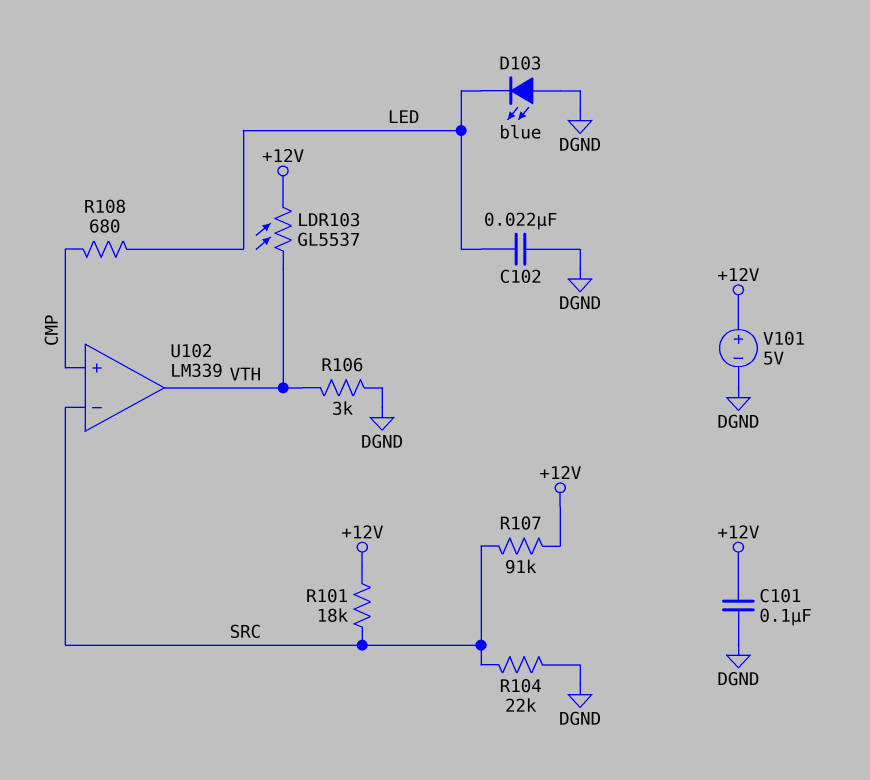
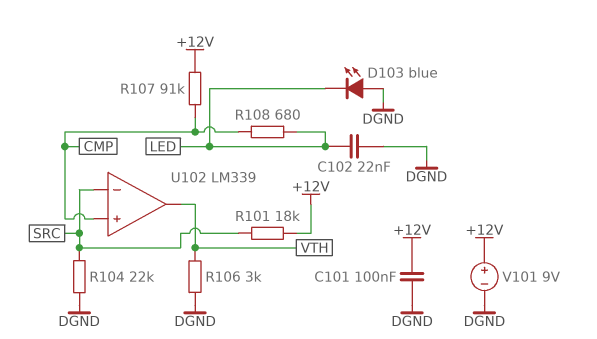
LDR103: GL5537 (+12V, VTH) -> none
R107: 91k (+12V, SRC) -> 91k (+12V, CMP)
V101: 5V (plus +12V, minus DGND) -> 9V (plus +12V, minus DGND)

